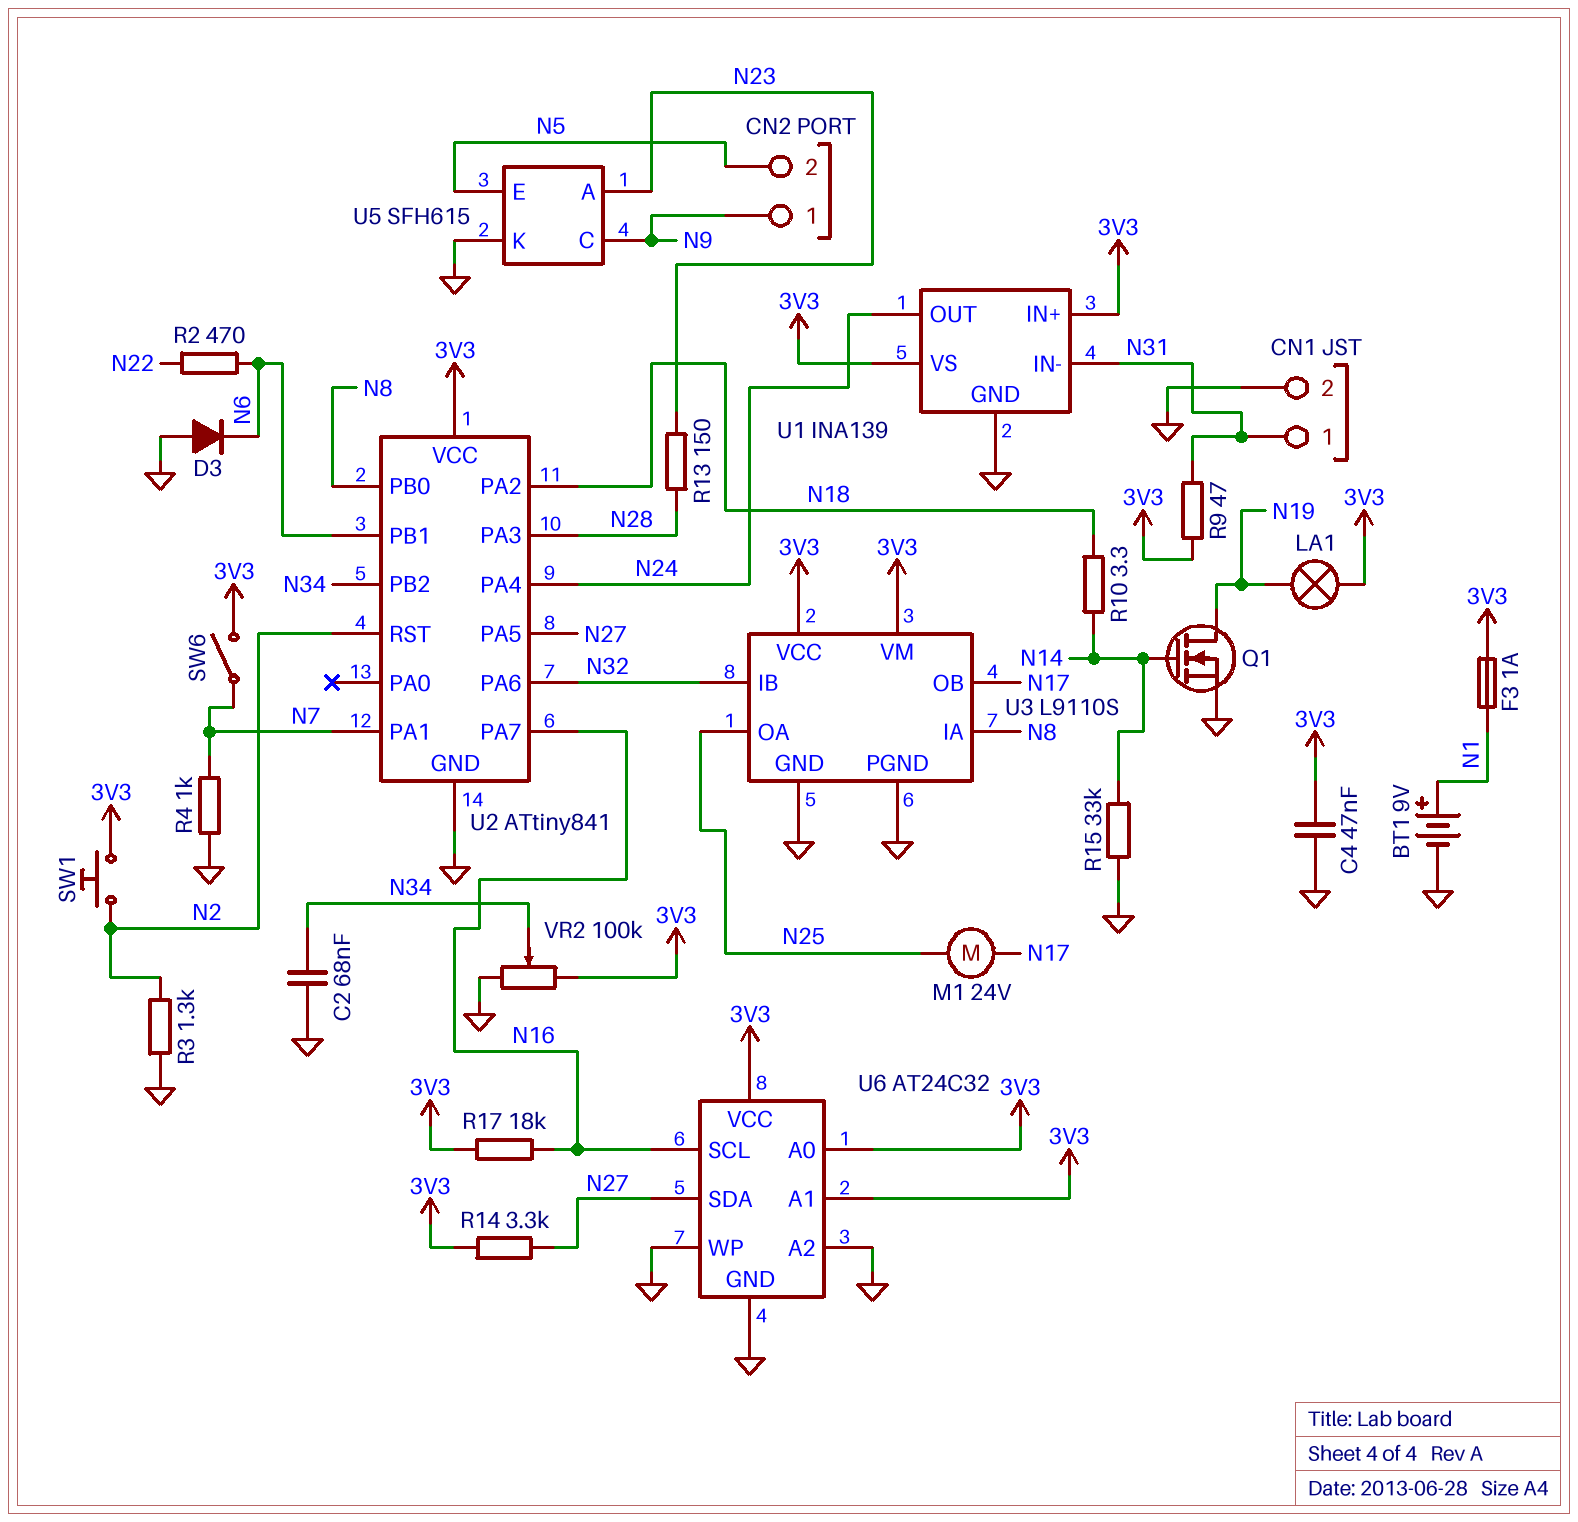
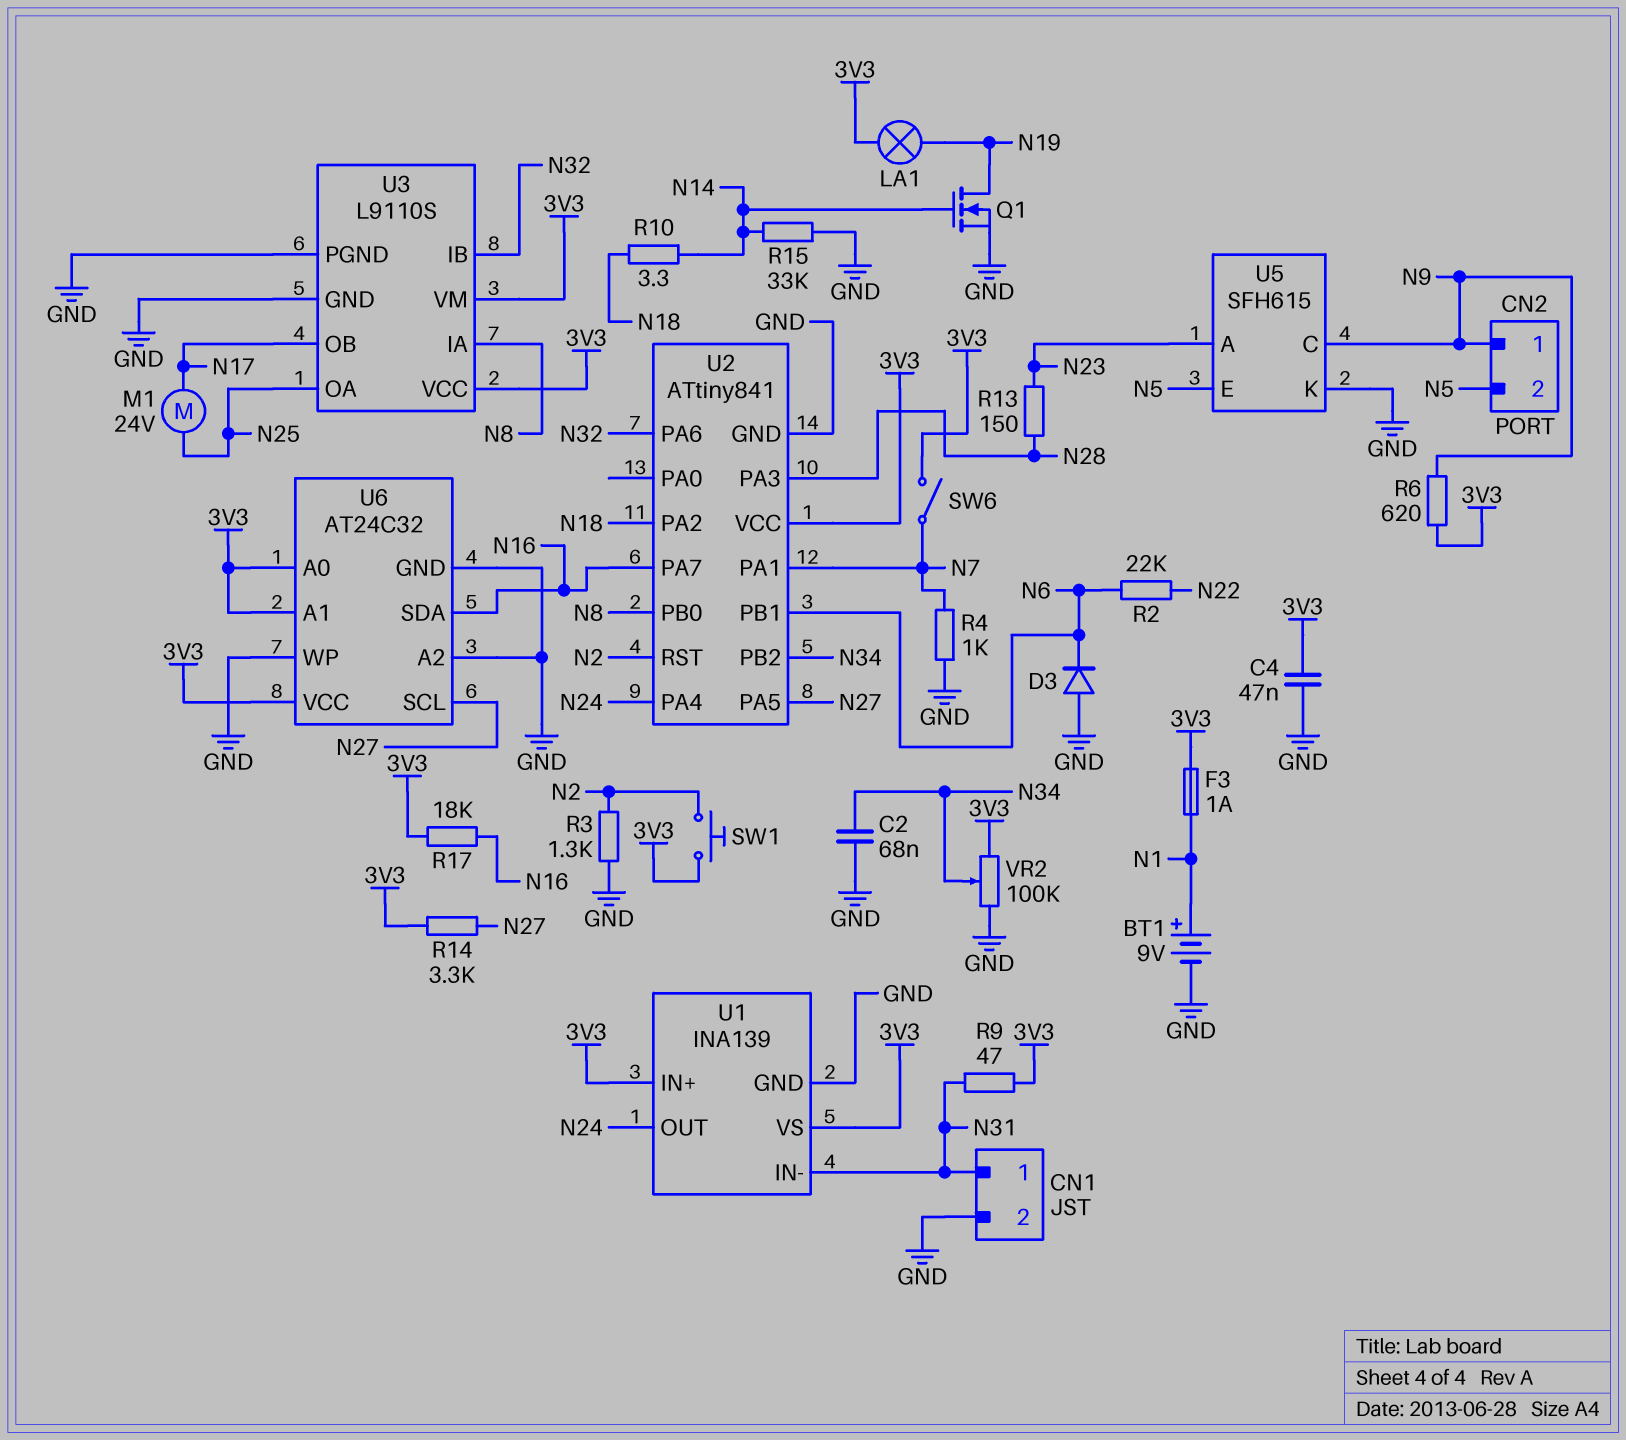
R2: 470 (N6, N22) -> 22k (N6, N22)
R6: none -> 620 (3V3, N9)
U6 pin SCL: N16 -> N27
U6 pin SDA: N27 -> N16

